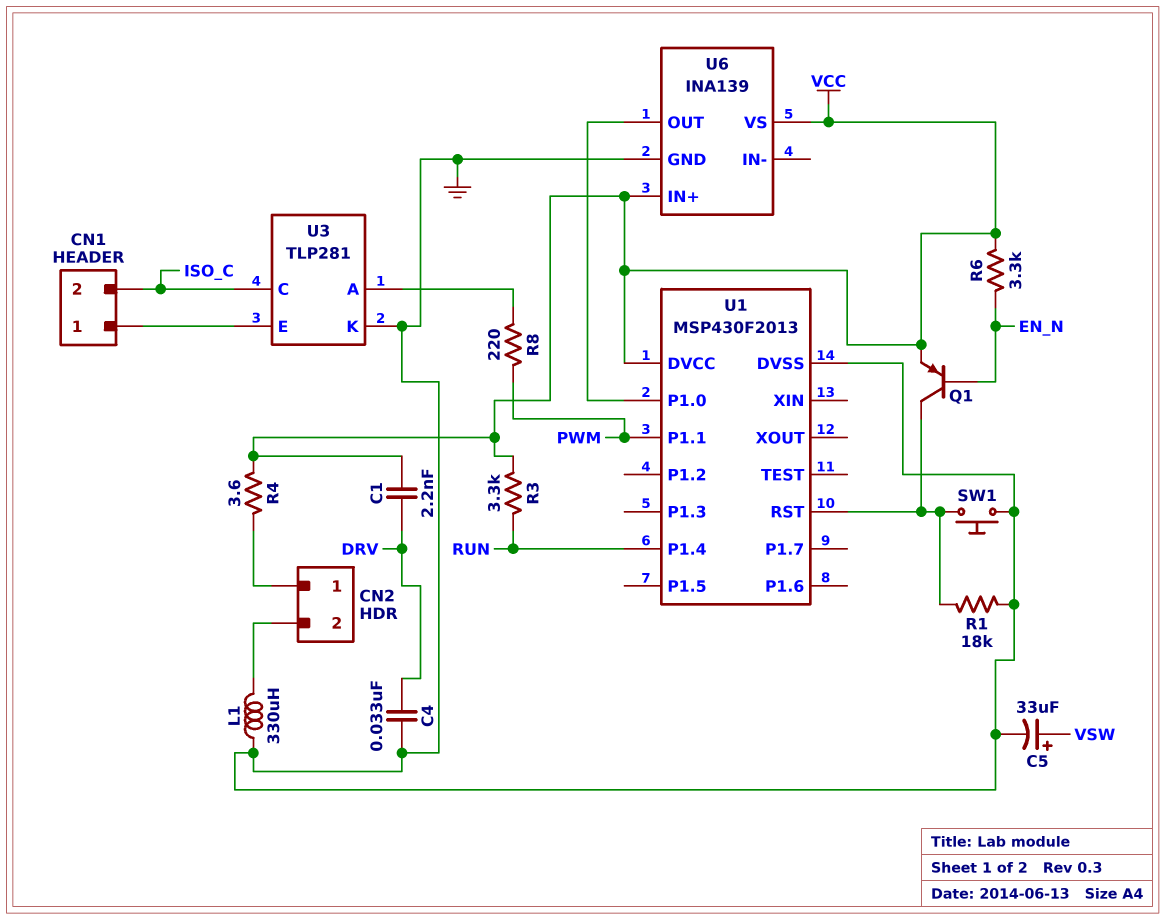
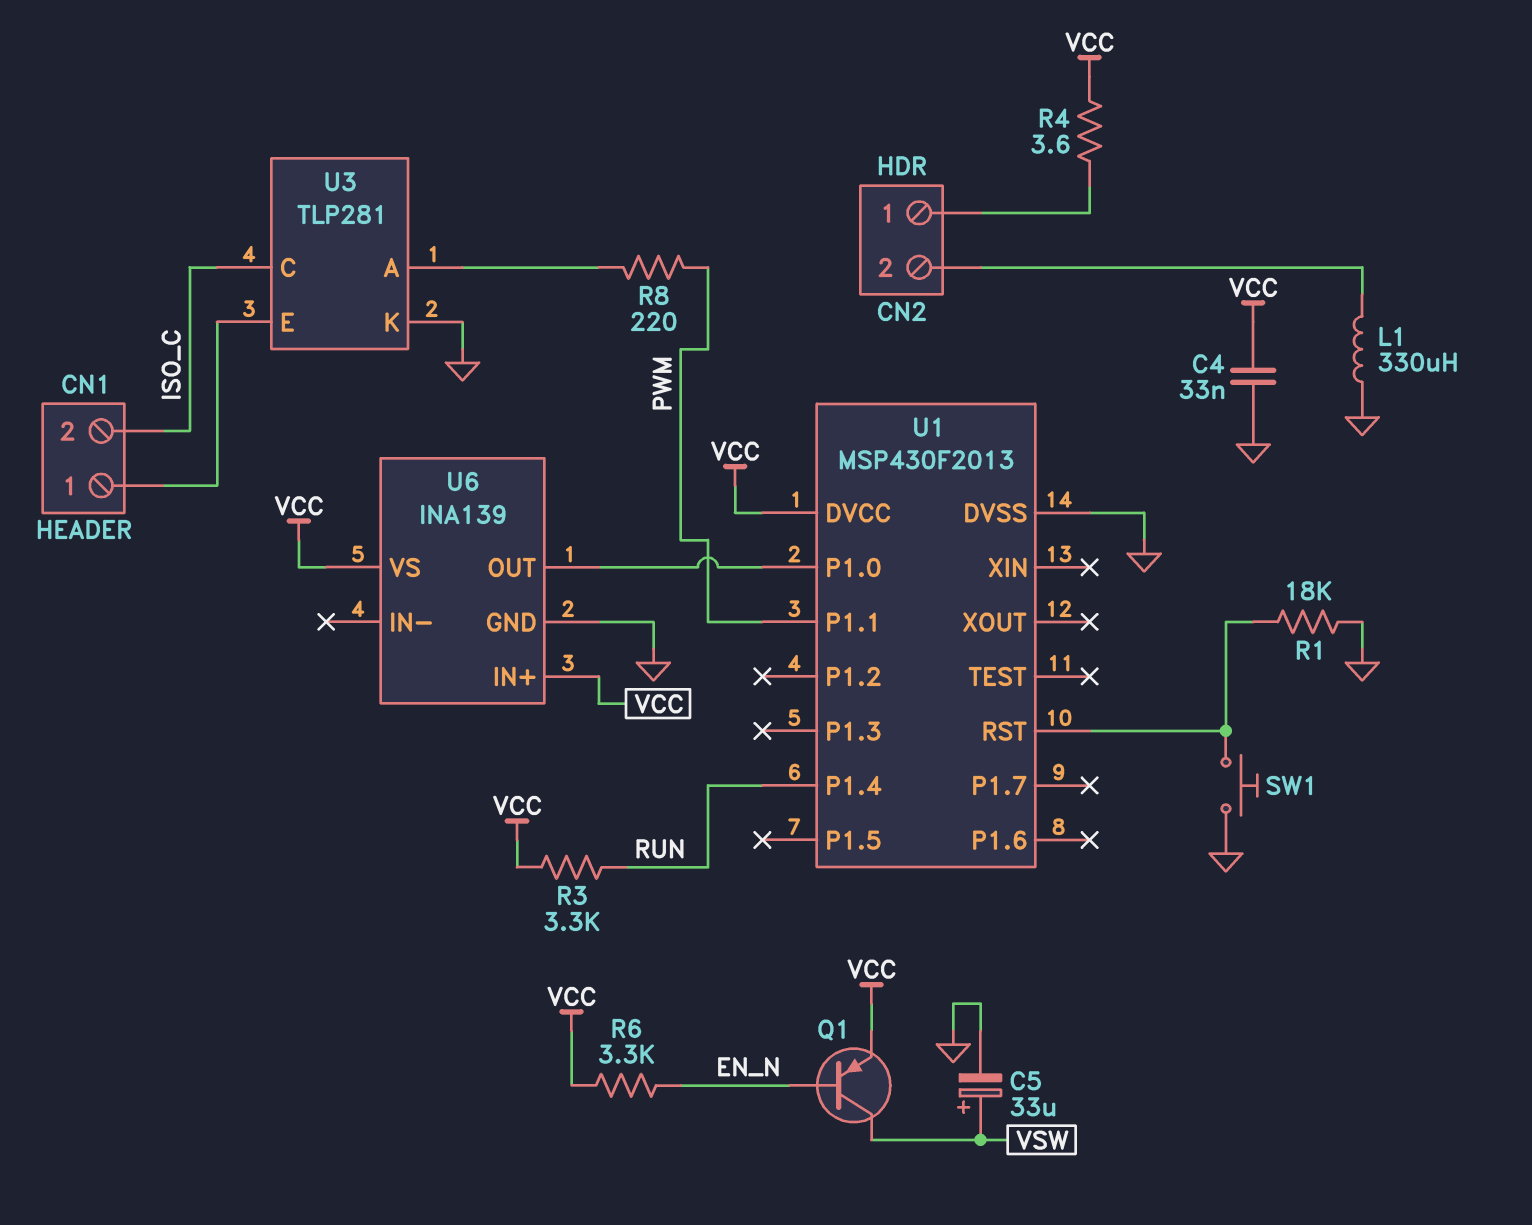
C1: 2.2nF (DRV, VCC) -> none
C4: 33nF (DRV, GND) -> 33nF (GND, VCC)
Q1: PNP (B EN_N, C U1/RST, E VCC) -> PNP (B EN_N, C VSW, E VCC)

